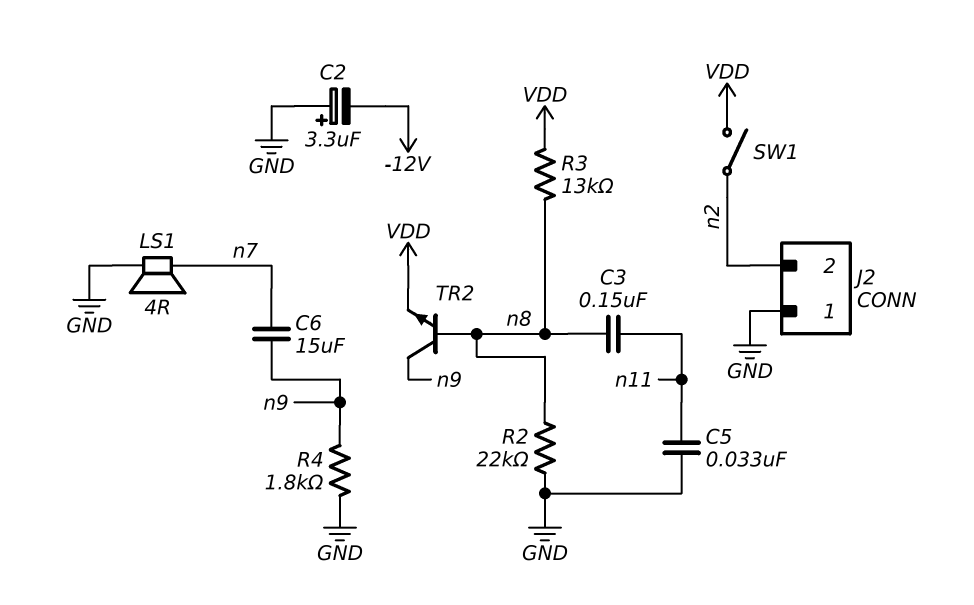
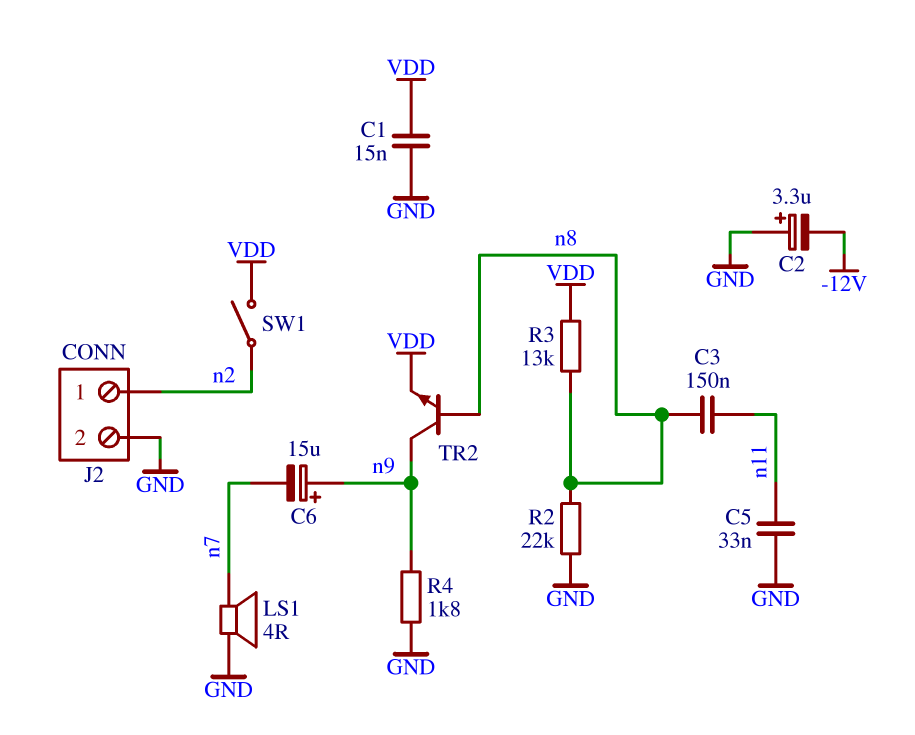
C1: none -> 15nF (GND, VDD)
C6: 15uF (n7, n9) -> 15uF (plus n9, minus n7)
J2 pin 1: GND -> n2
J2 pin 2: n2 -> GND

